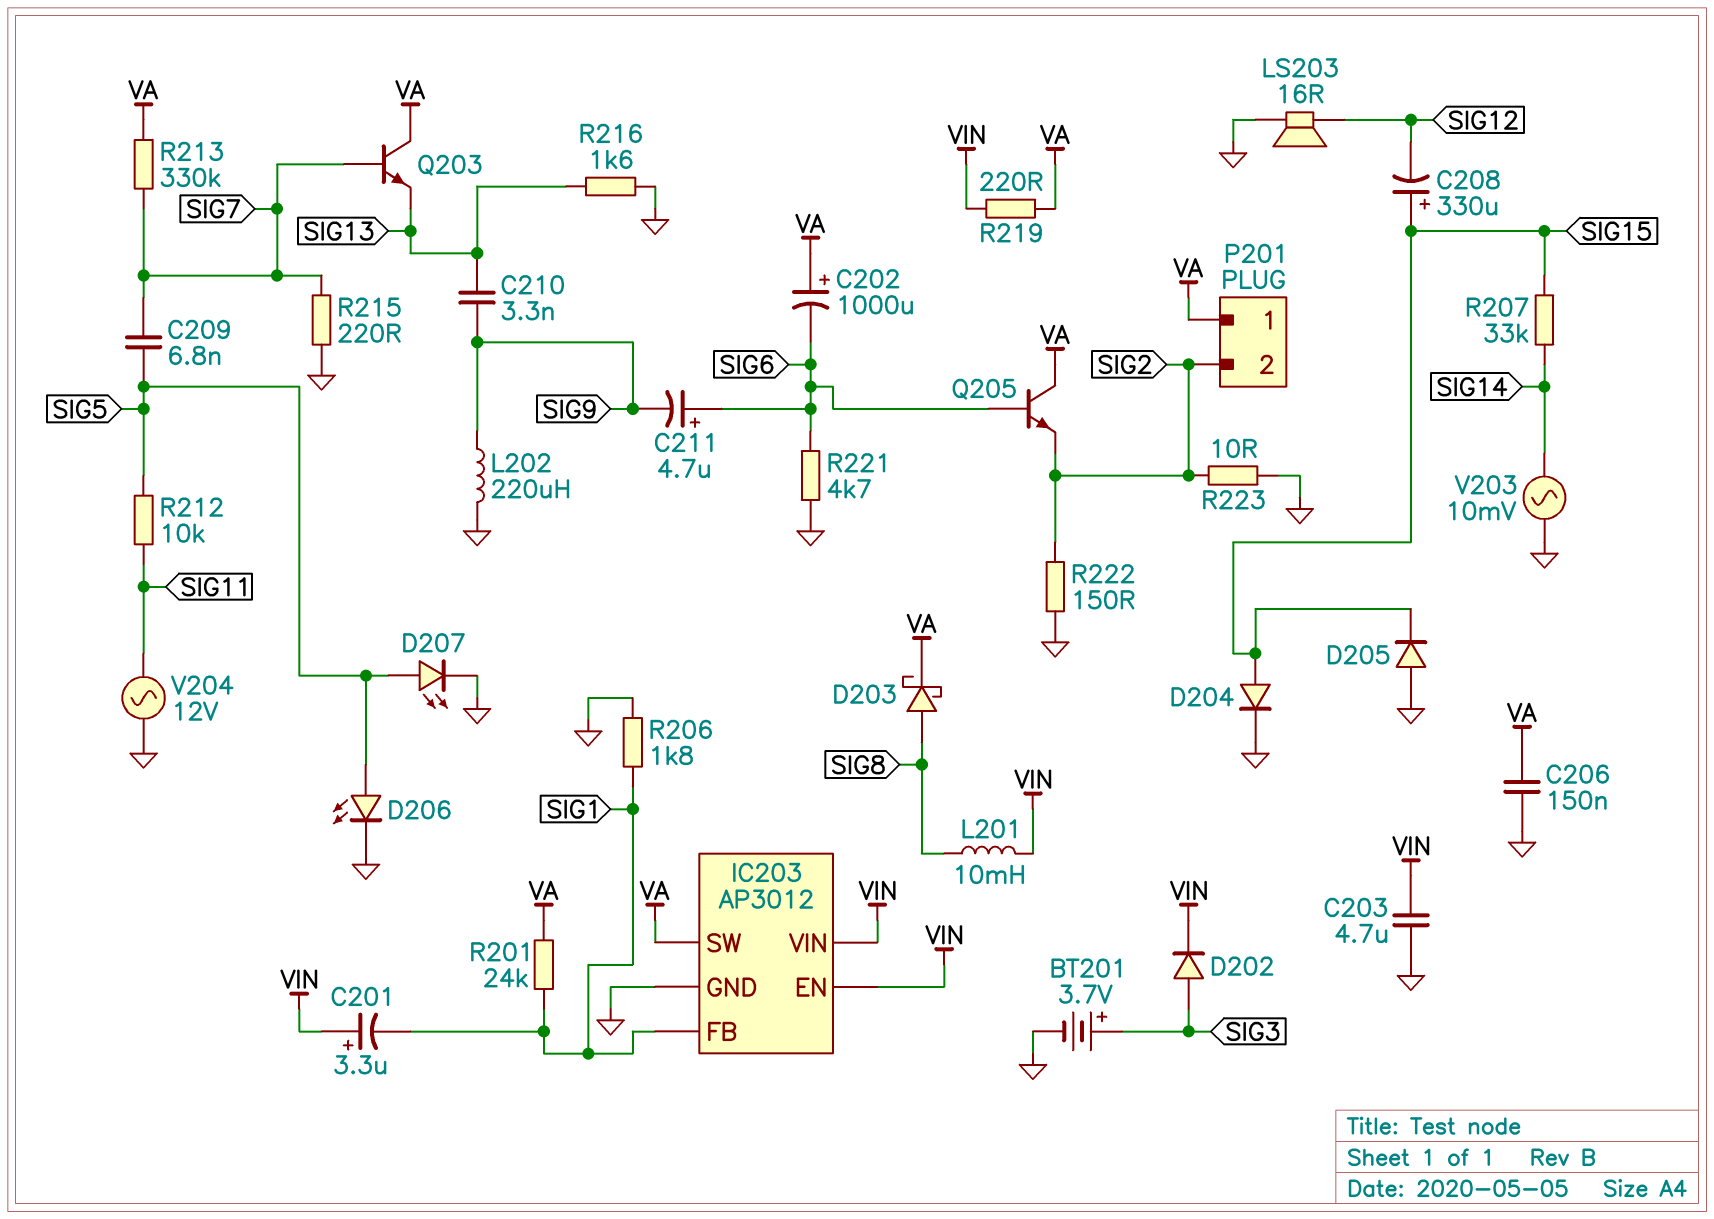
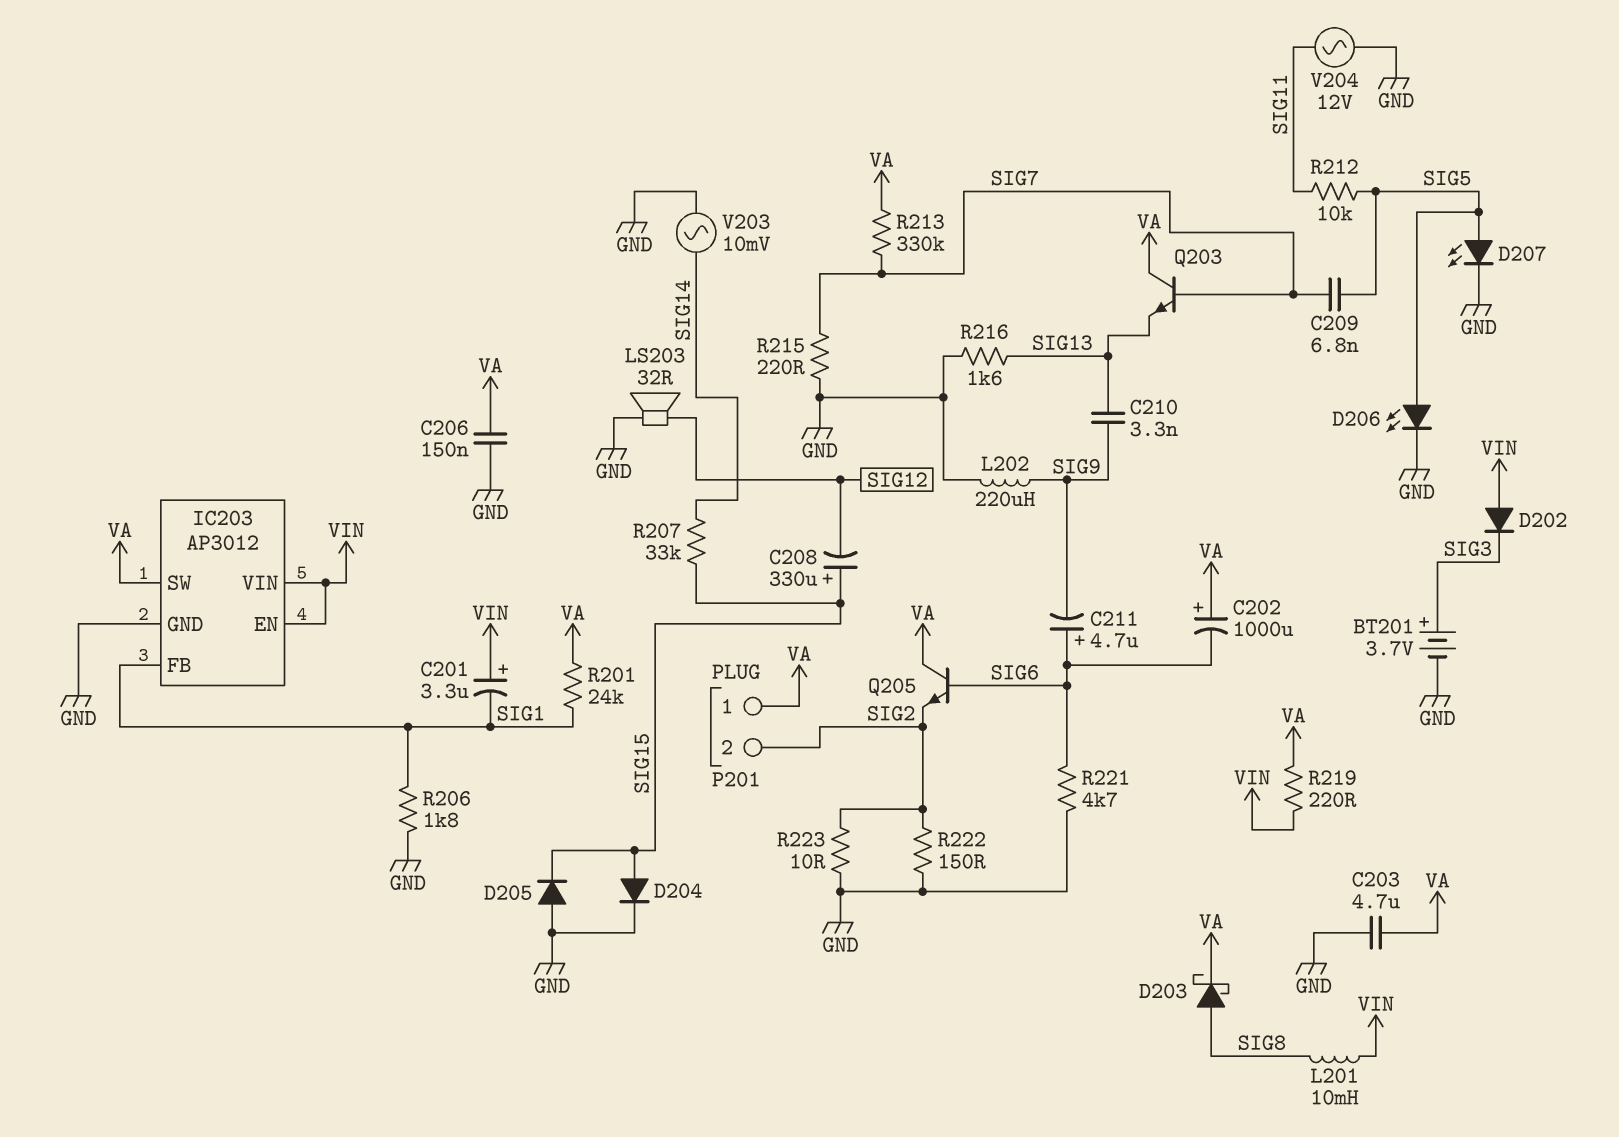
C203: 4.7uF (GND, VIN) -> 4.7uF (GND, VA)
D202: diode (A SIG3, K VIN) -> diode (A VIN, K SIG3)
LS203: speaker 16R (GND, SIG12) -> speaker 32R (GND, SIG12)

